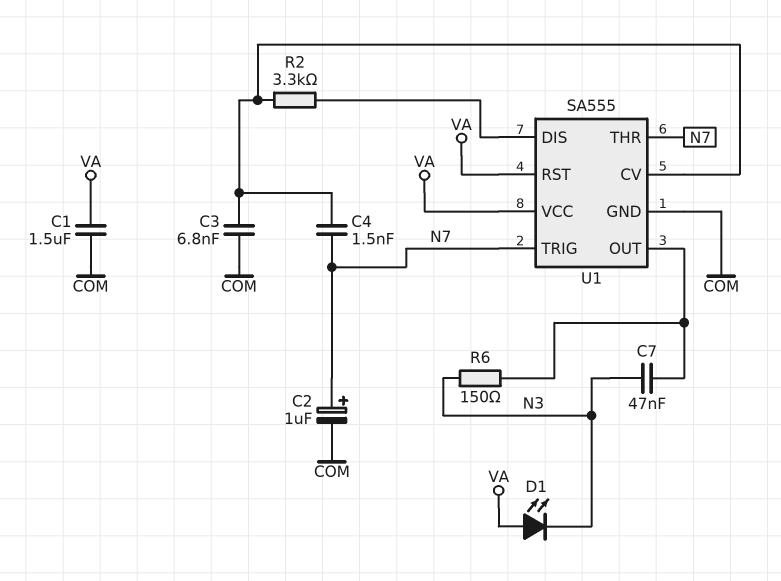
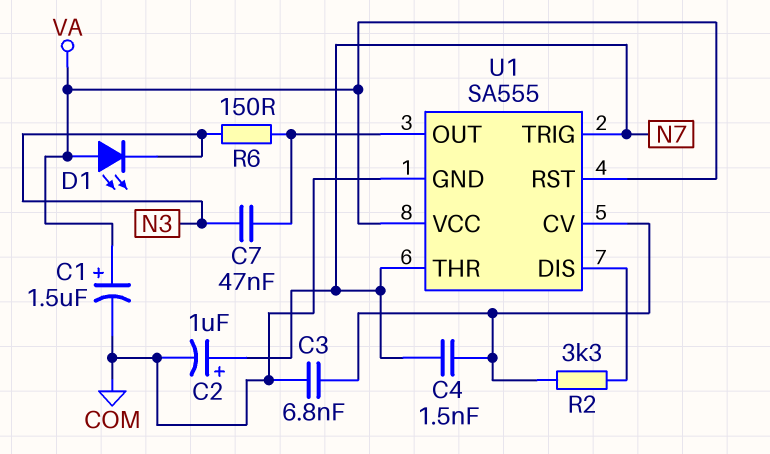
C1: 1.5uF (COM, VA) -> 1.5uF (plus VA, minus COM)

